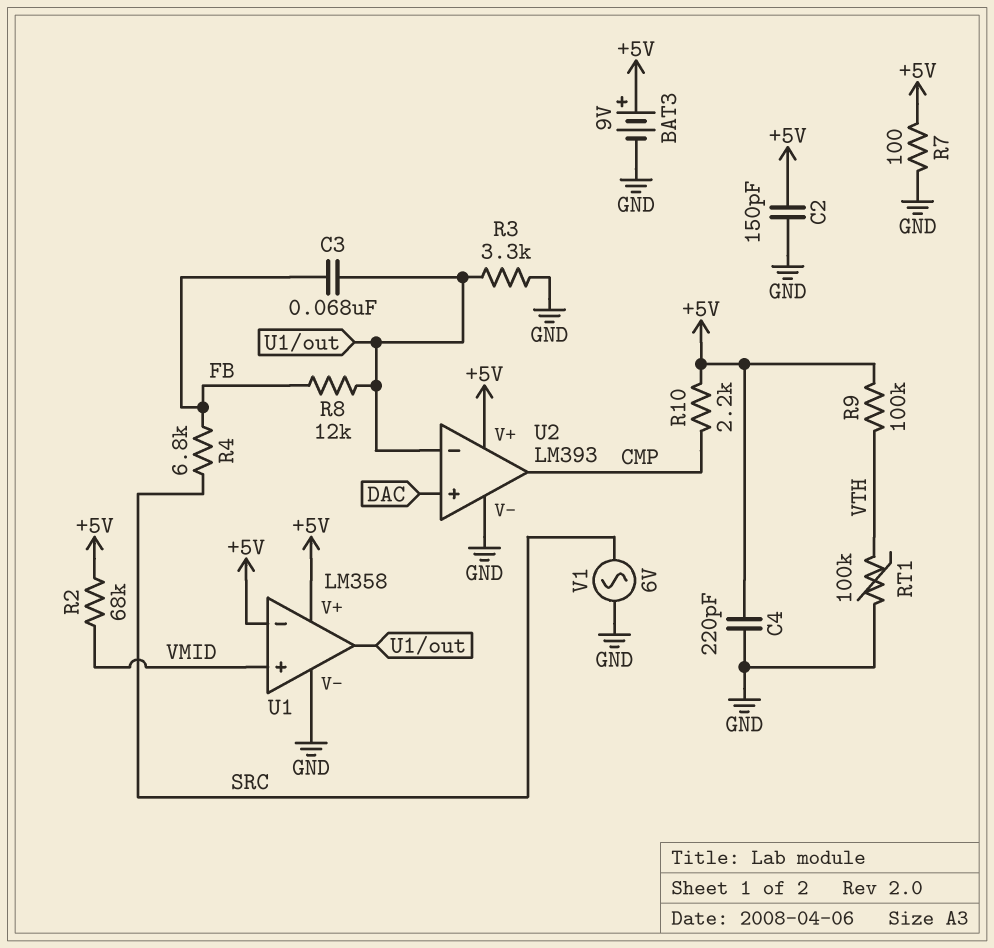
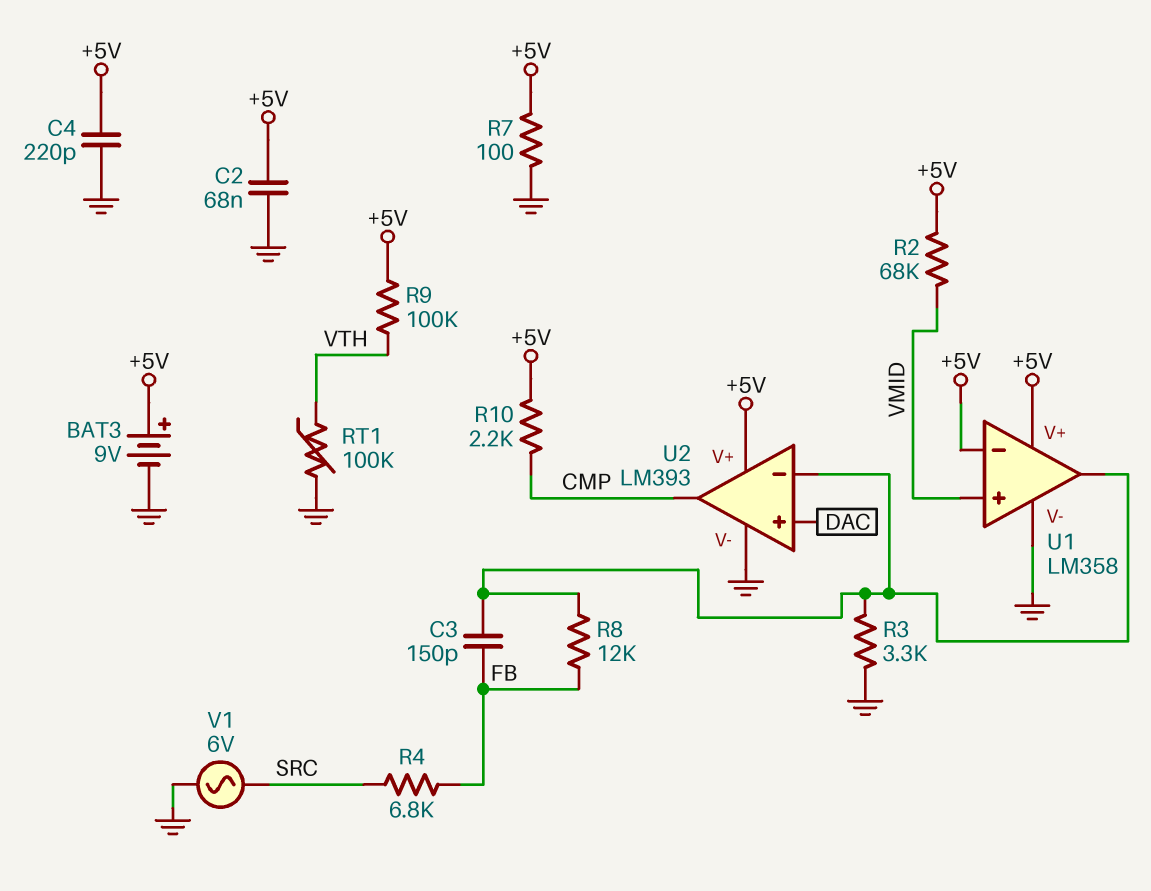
C2: 150pF (+5V, GND) -> 68nF (+5V, GND)
C3: 68nF (FB, U1/out) -> 150pF (FB, U1/out)

